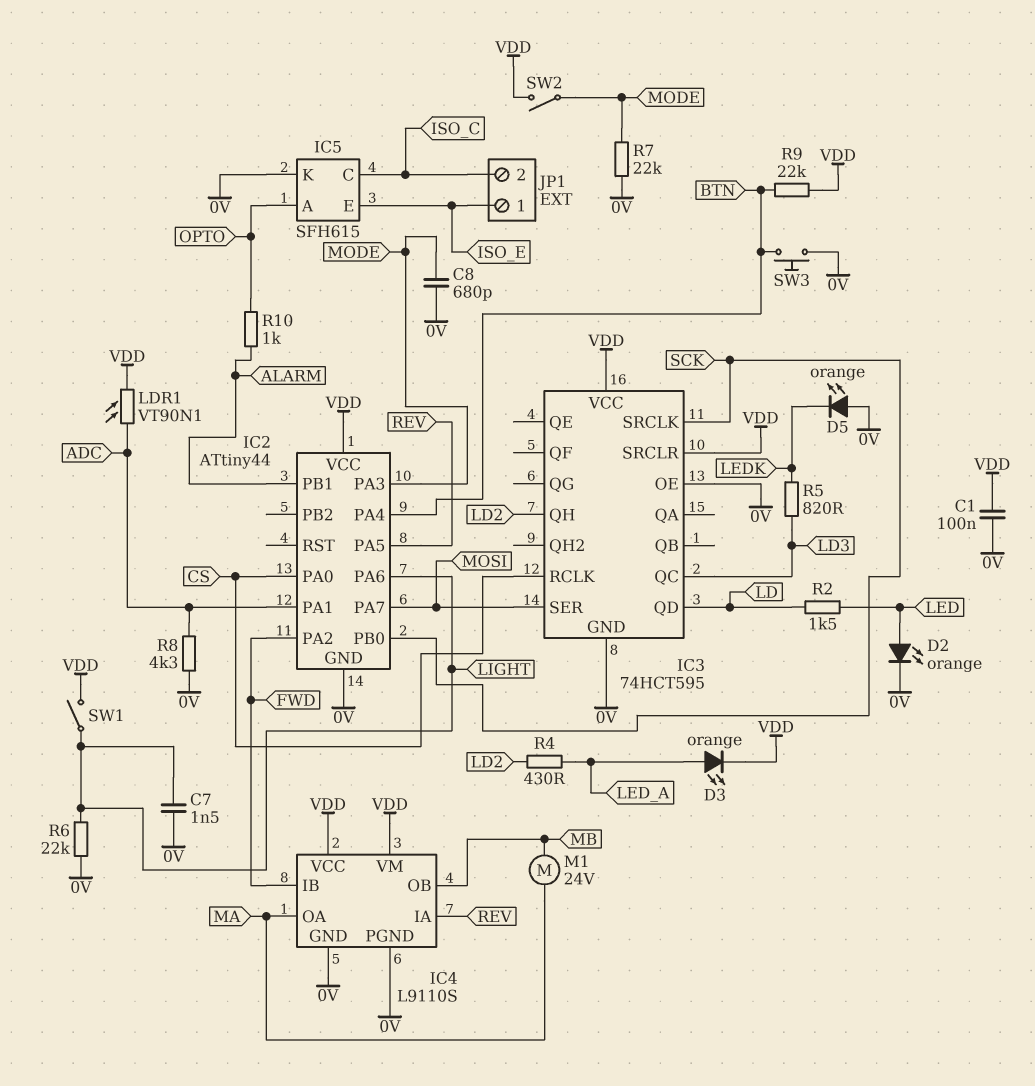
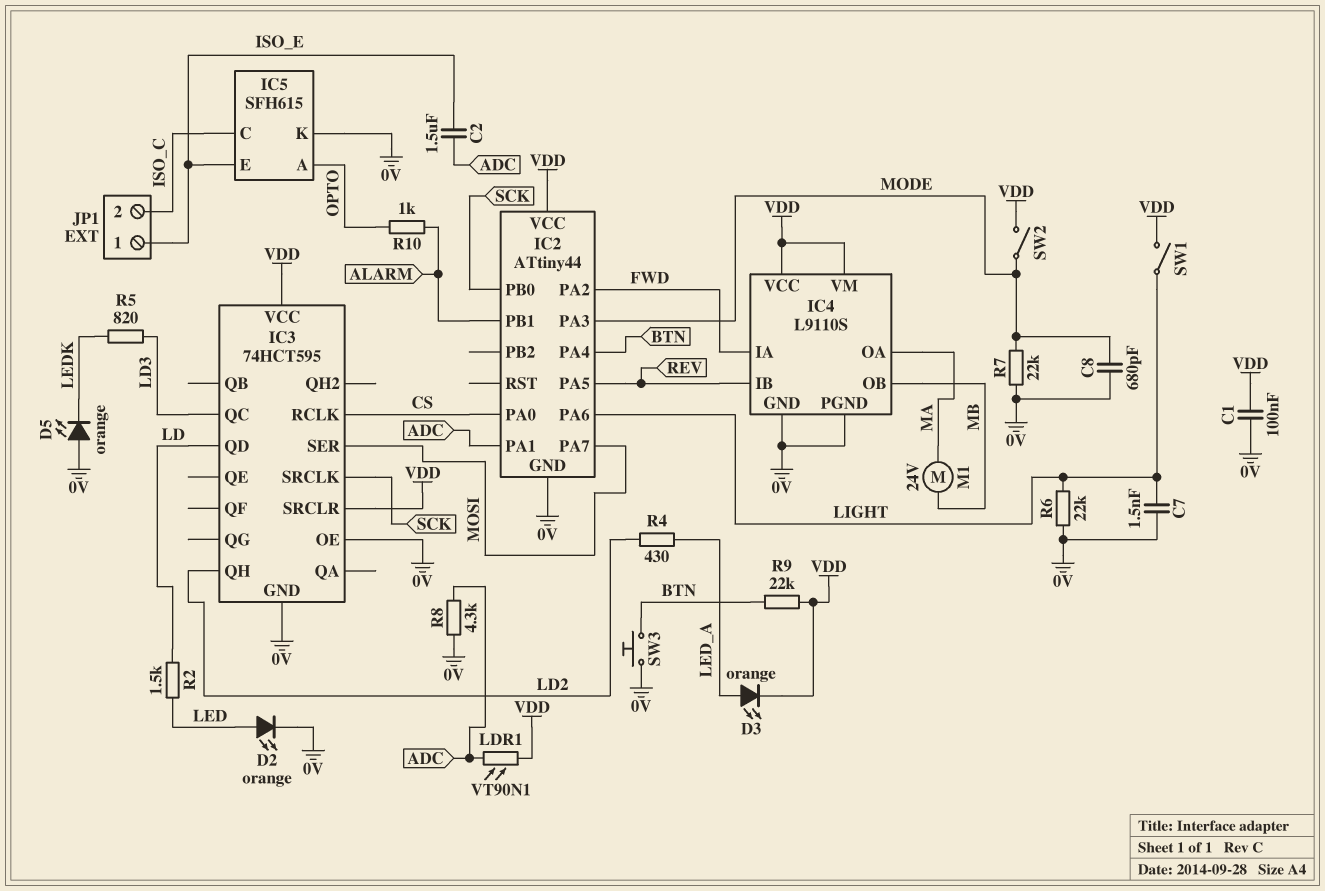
C2: none -> 1.5uF (ADC, ISO_E)
IC4 pin IA: REV -> FWD
IC4 pin IB: FWD -> REV

